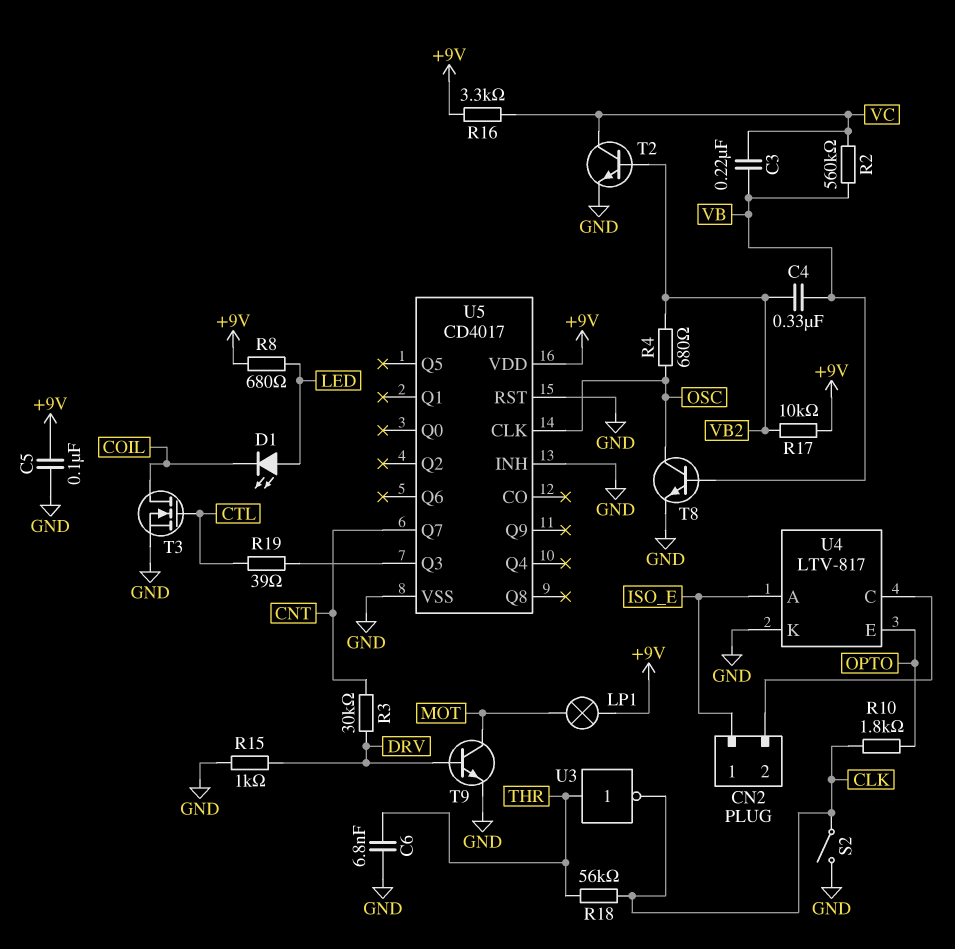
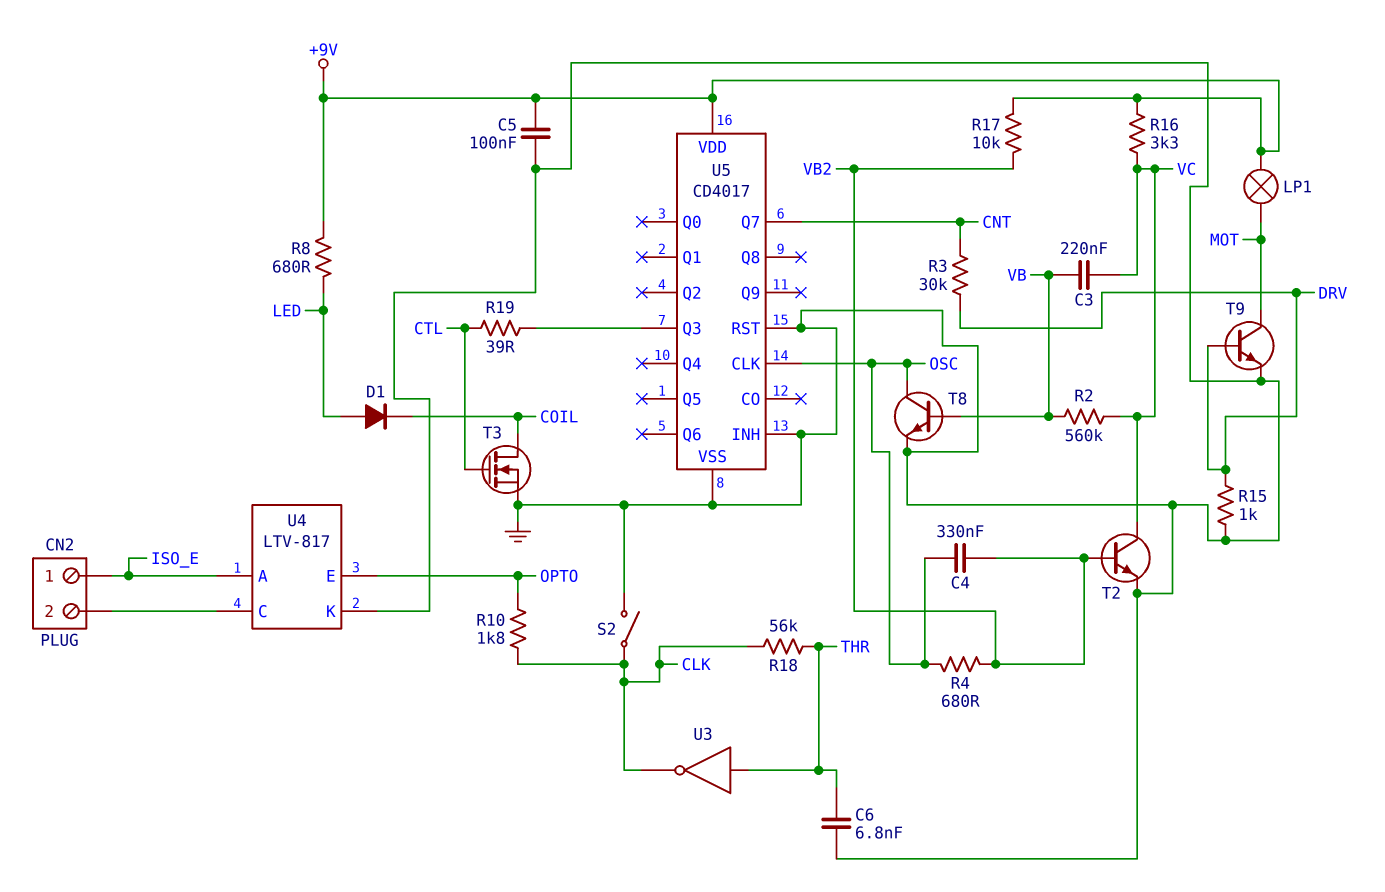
C4: 330nF (VB, VB2) -> 330nF (OSC, VB2)
D1: LED (A LED, K COIL) -> diode (A LED, K COIL)

